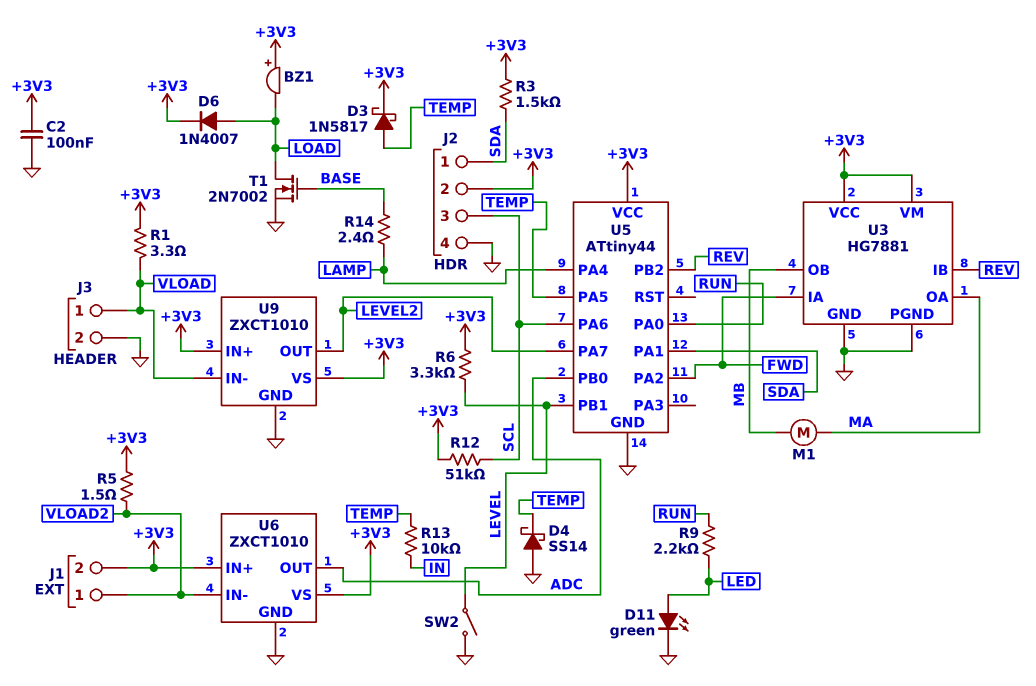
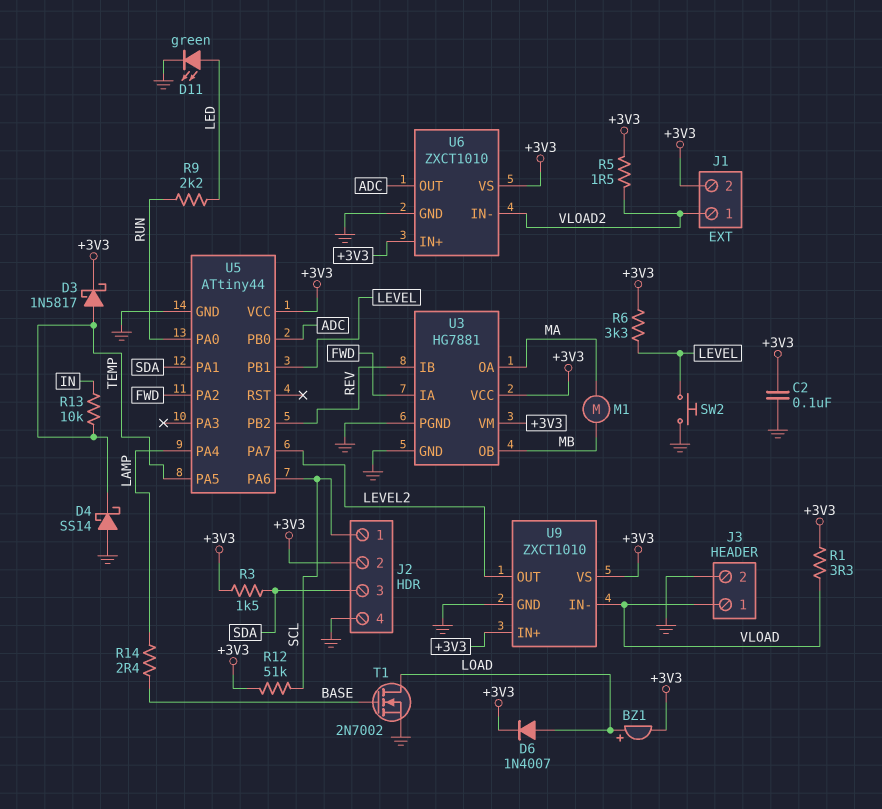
BZ1: buzzer (plus +3V3, minus LOAD) -> buzzer (plus LOAD, minus +3V3)
J2 pin 1: SDA -> SCL
J2 pin 3: SCL -> SDA
SW2: switch (GND, LEVEL) -> button (GND, LEVEL)

